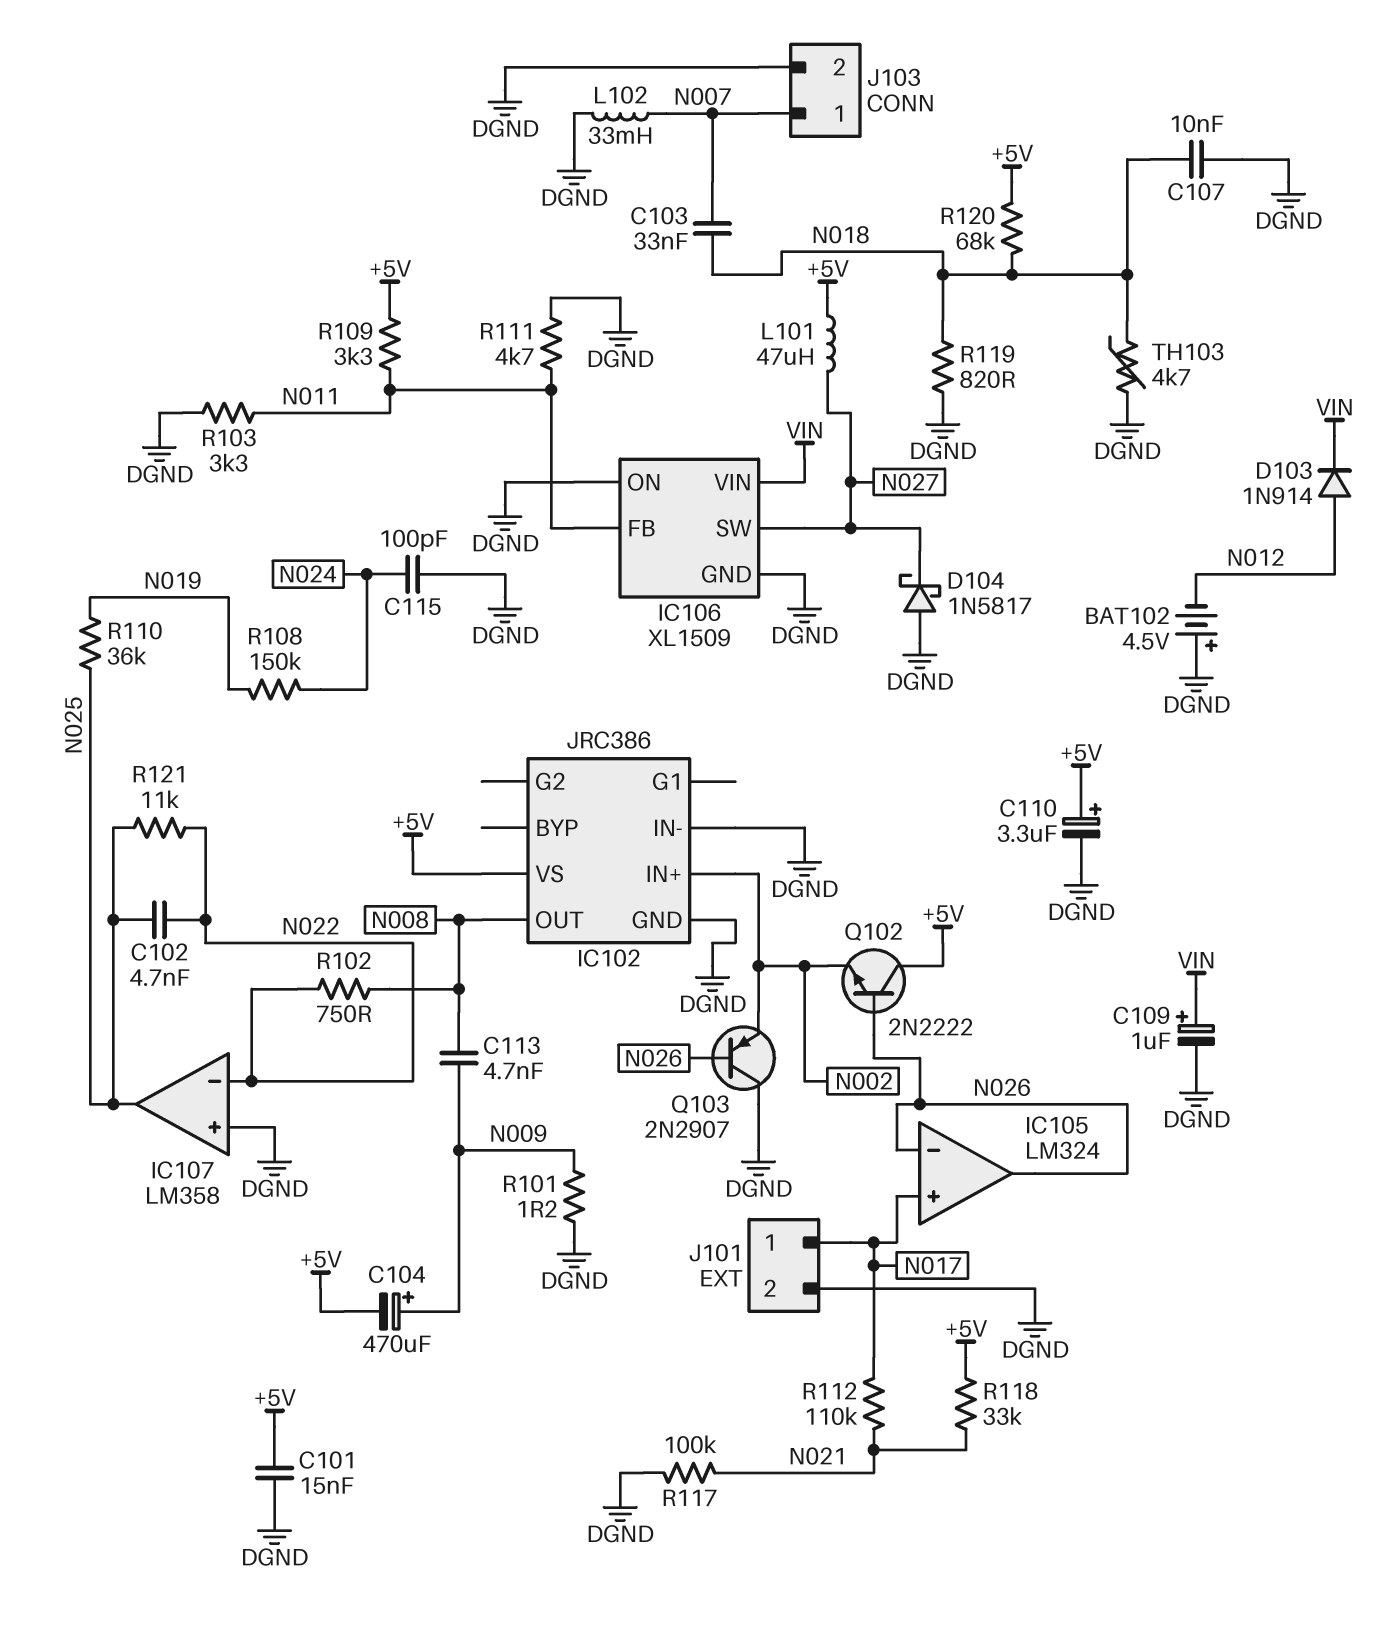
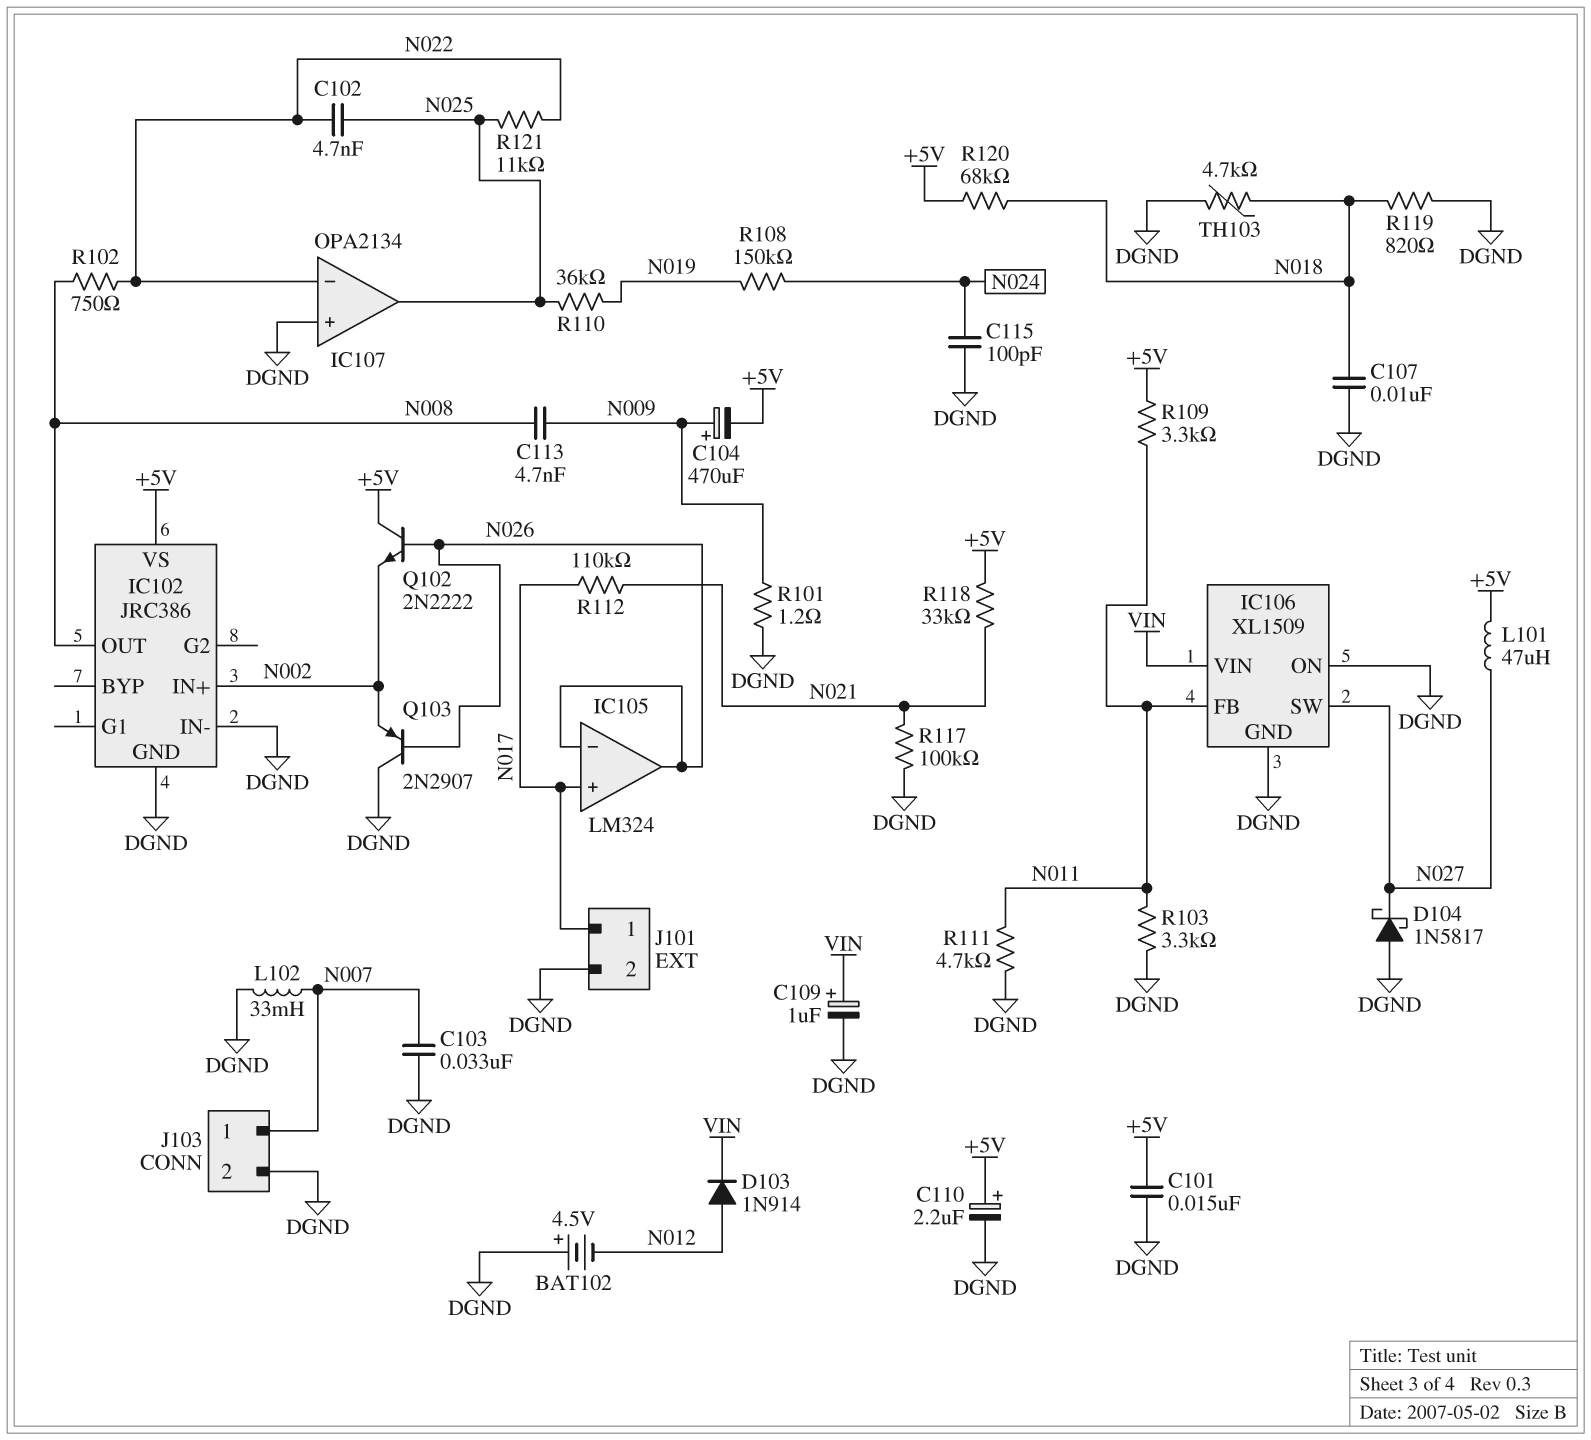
C103: 33nF (N007, N018) -> 33nF (DGND, N007)
C110: 3.3uF (plus +5V, minus DGND) -> 2.2uF (plus +5V, minus DGND)
IC107: LM358 -> OPA2134

